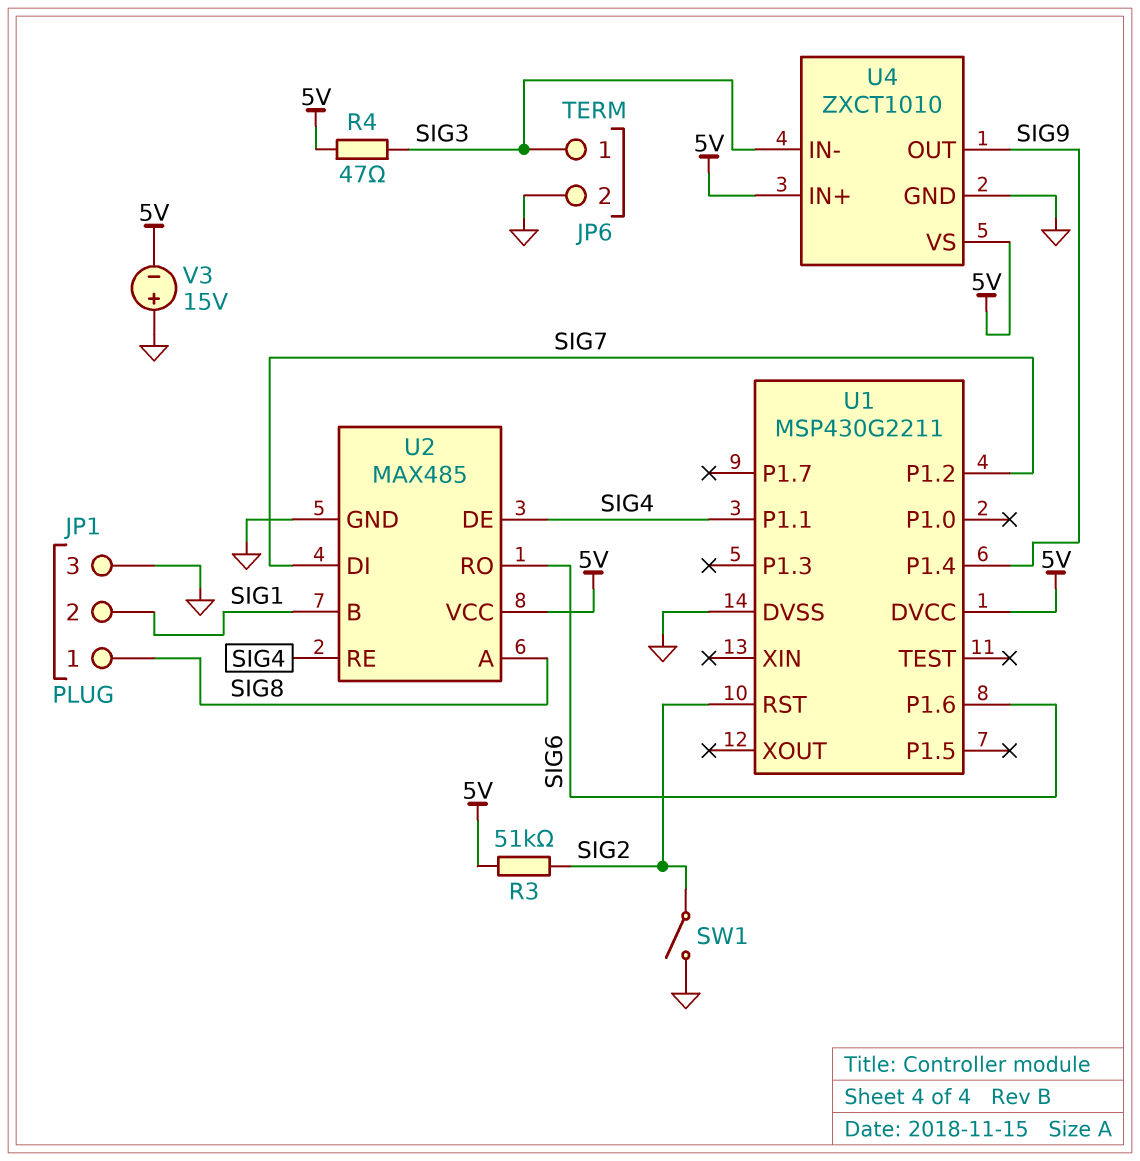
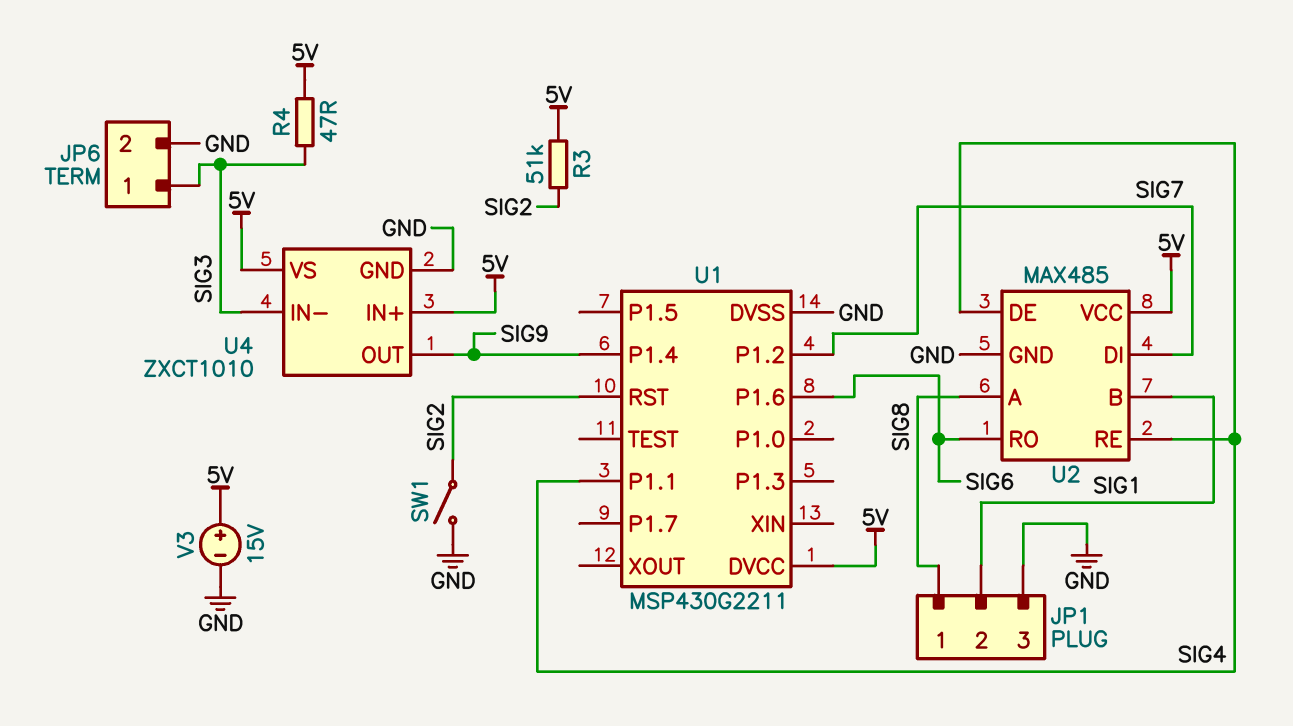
V3: 15V (plus GND, minus 5V) -> 15V (plus 5V, minus GND)

